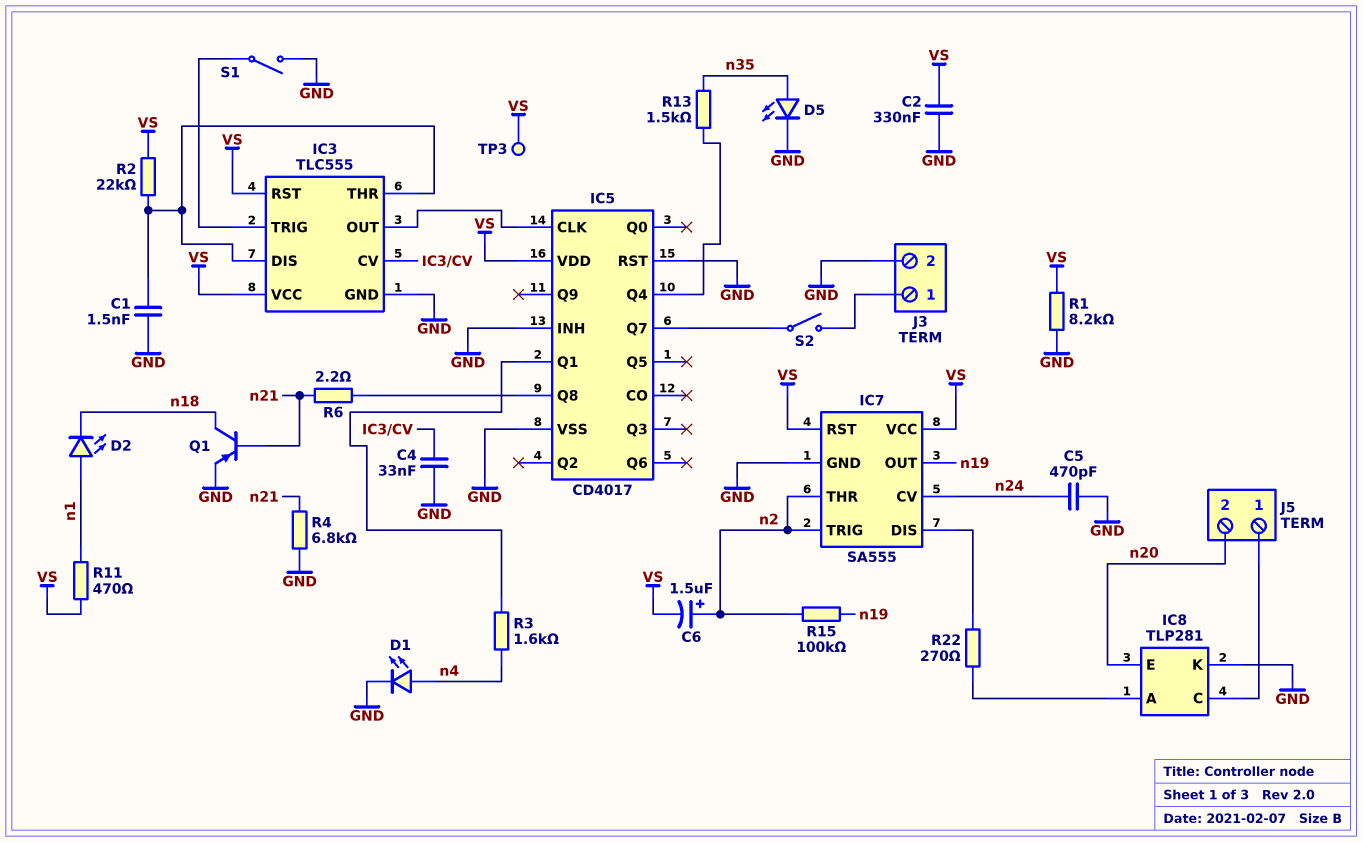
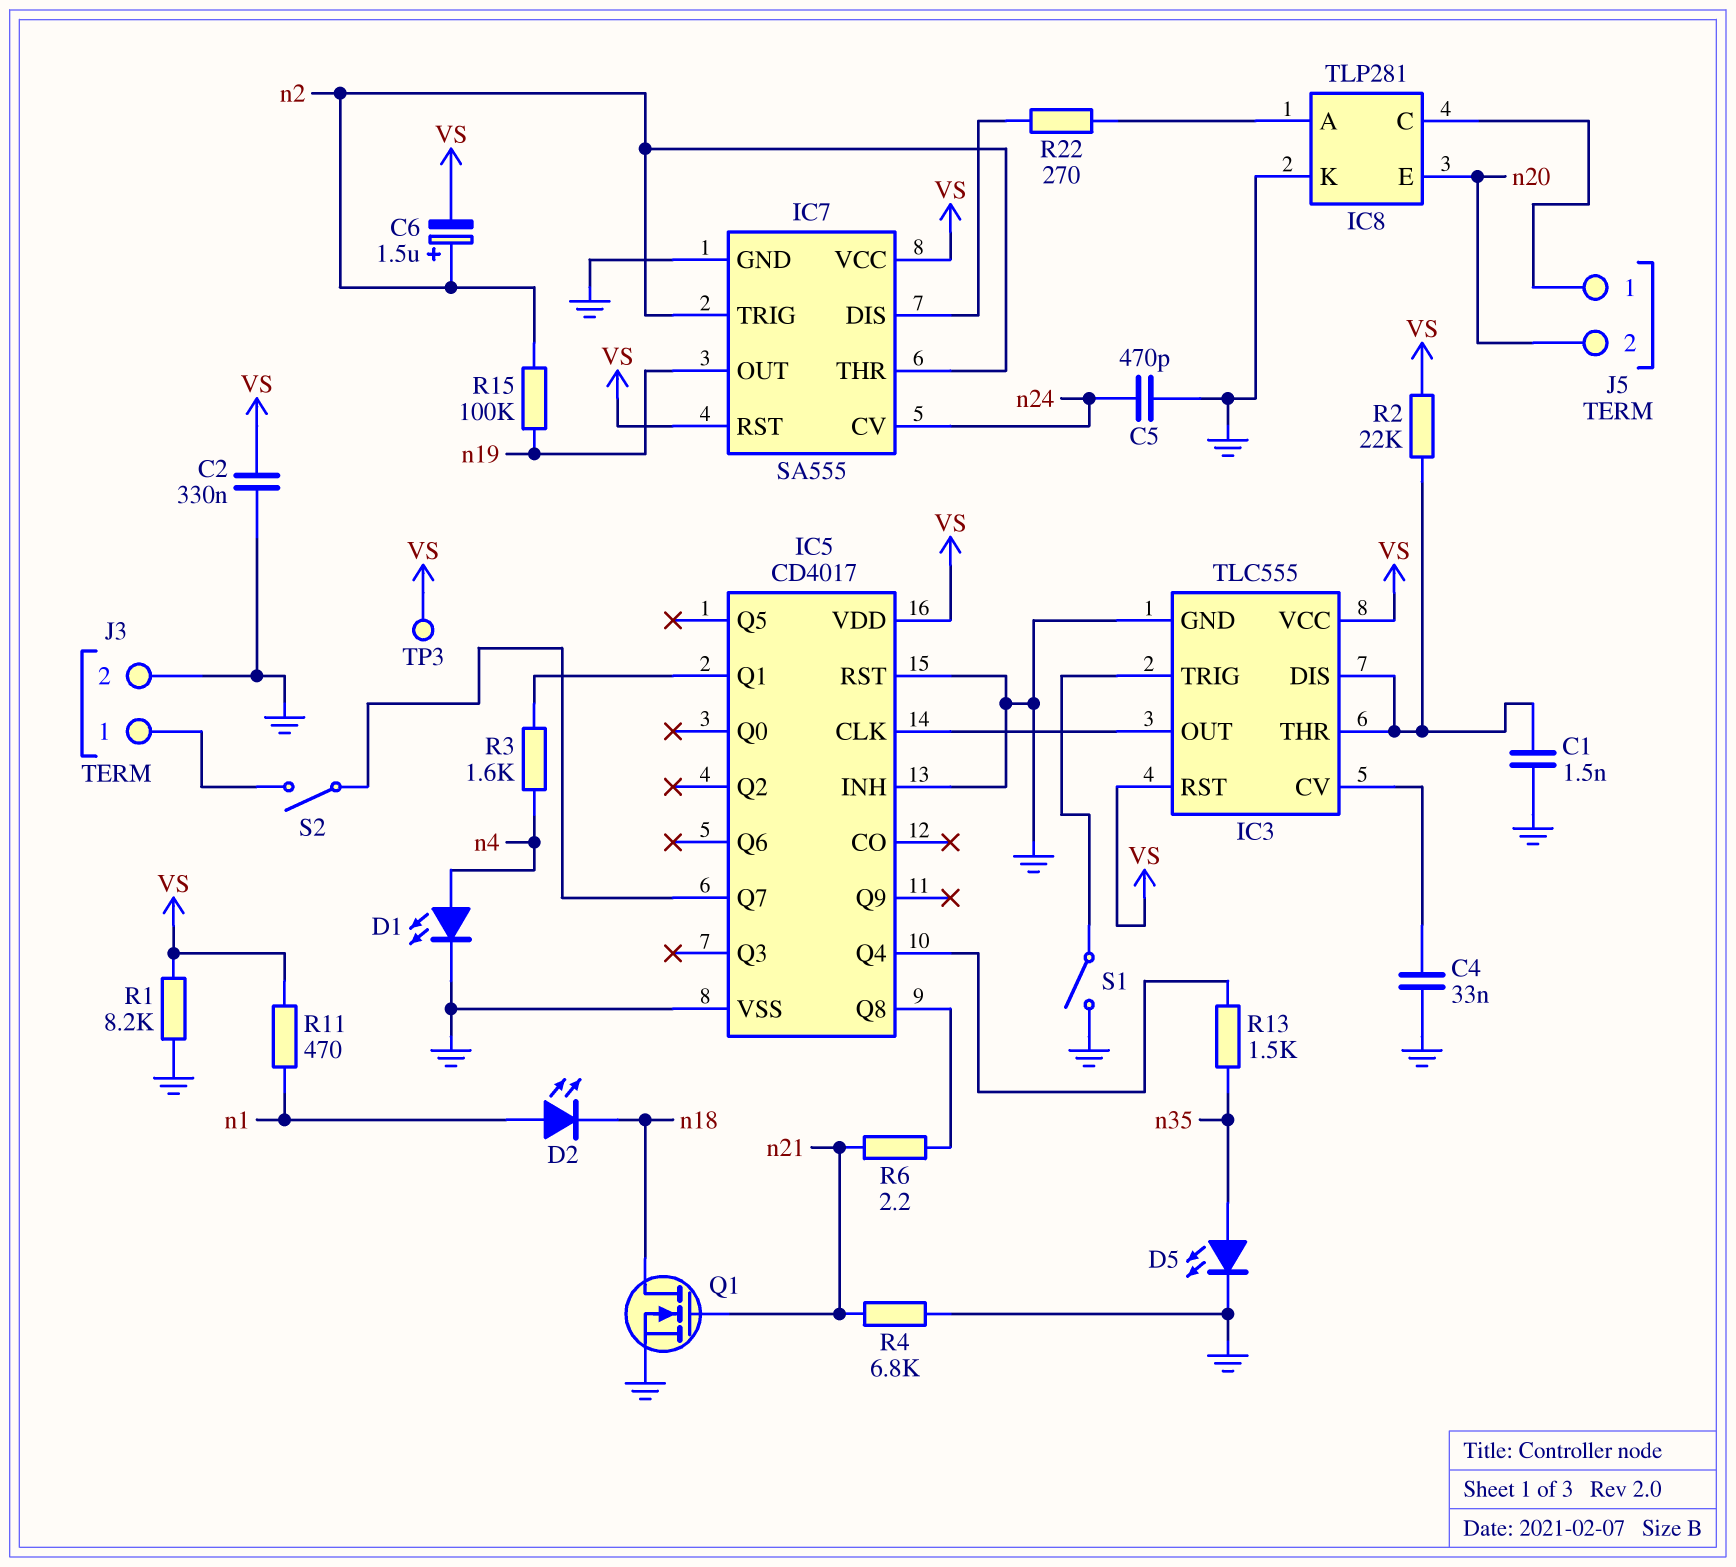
Q1: PNP (B n21, C n18, E GND) -> NMOS (G n21, D n18, S GND)

